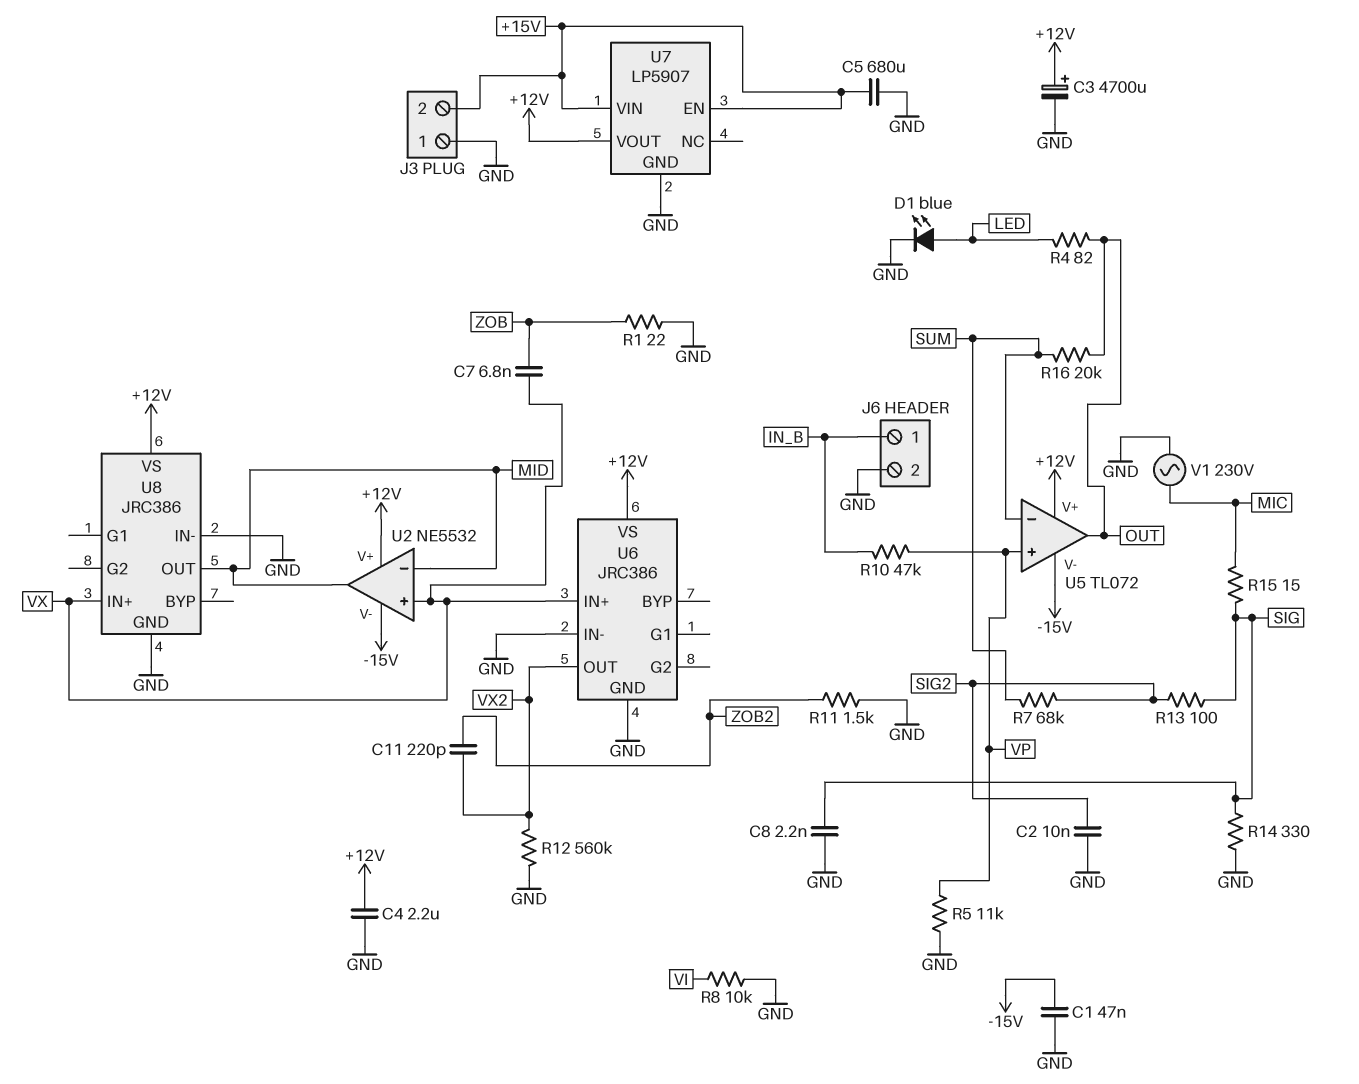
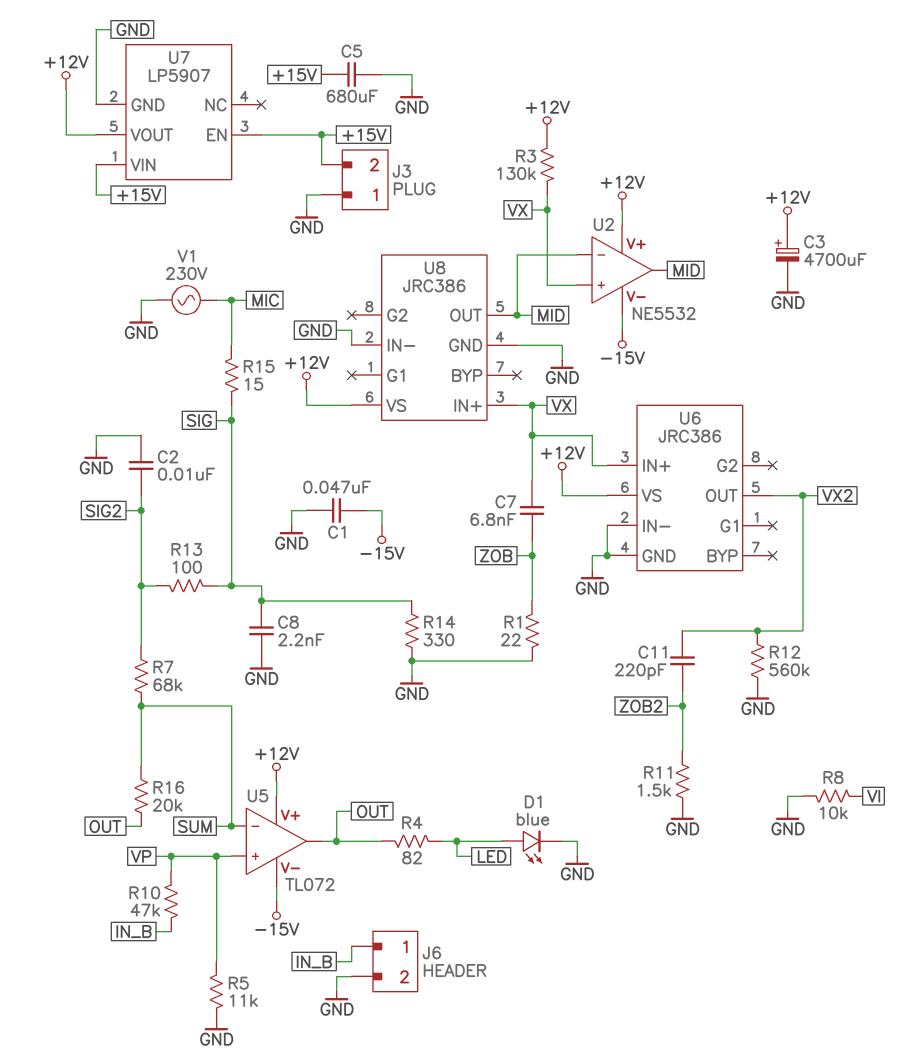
C4: 2.2uF (+12V, GND) -> none
R3: none -> 130k (+12V, VX)

